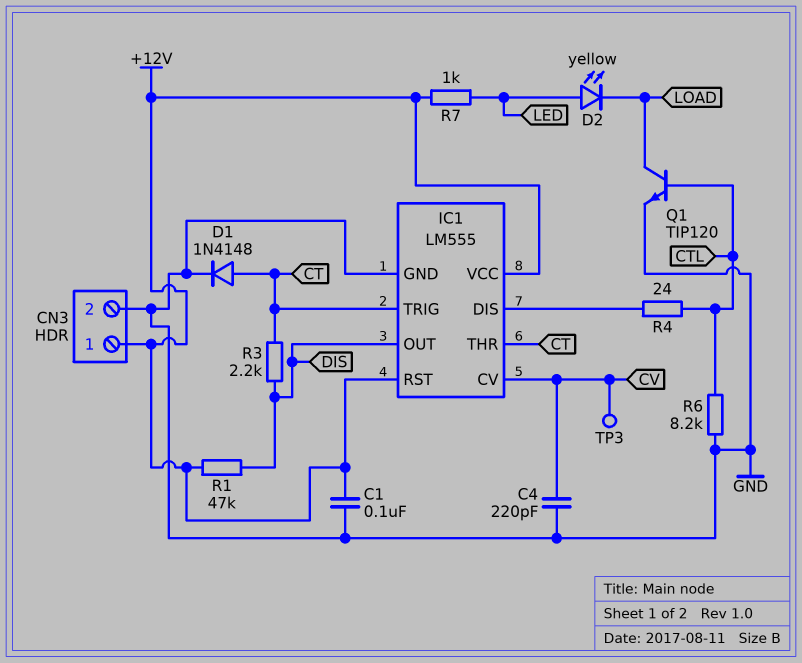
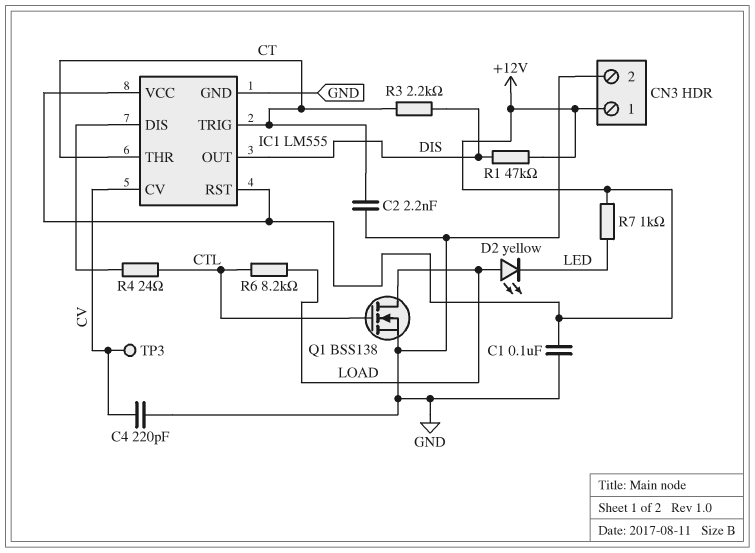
C2: none -> 2.2nF (CT, GND)
D1: diode 1N4148 (A CT, K GND) -> none
D2: LED yellow (A LED, K LOAD) -> LED yellow (A LOAD, K LED)
Q1: NPN TIP120 (B CTL, C LOAD, E GND) -> NMOS BSS138 (G CTL, D LOAD, S GND)
R6: 8.2k (CTL, GND) -> 8.2k (CTL, LOAD)

